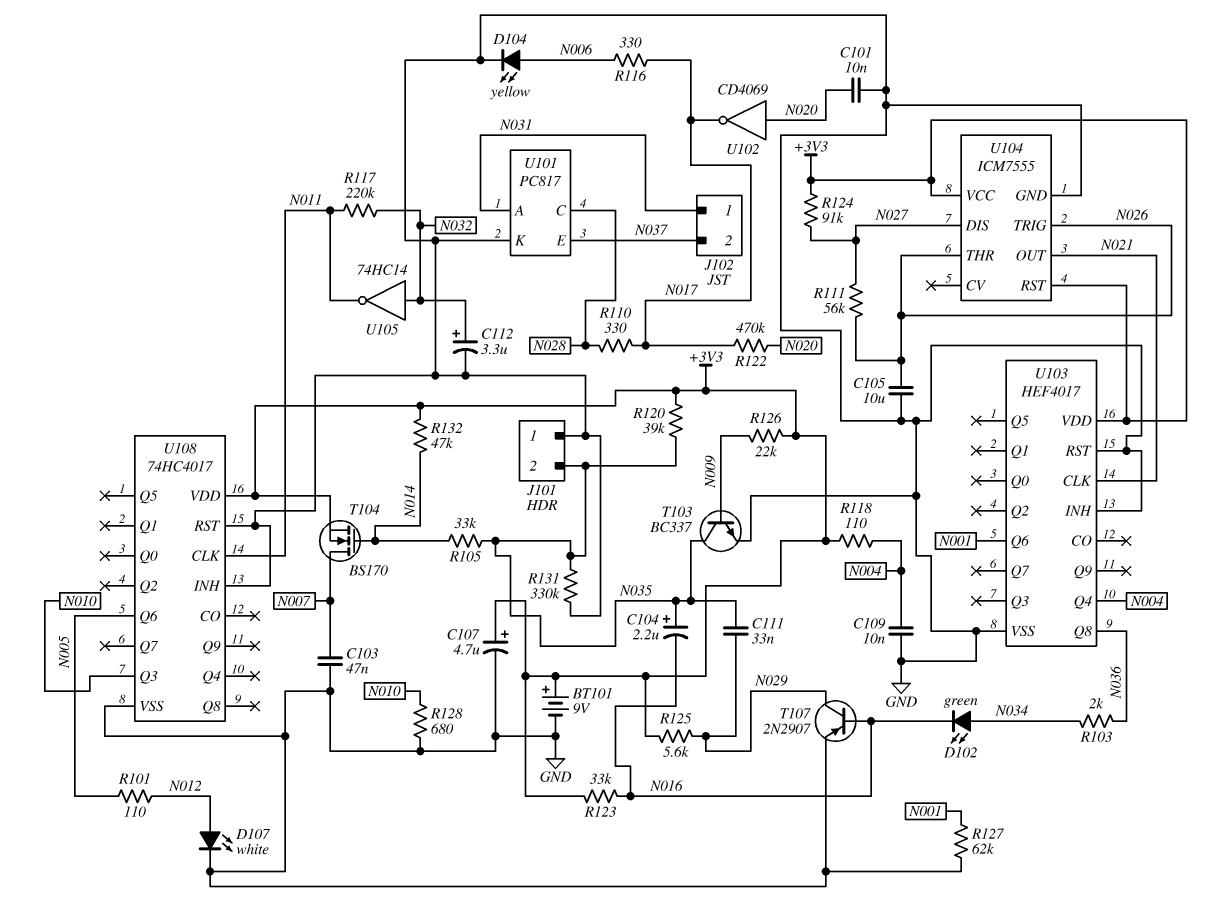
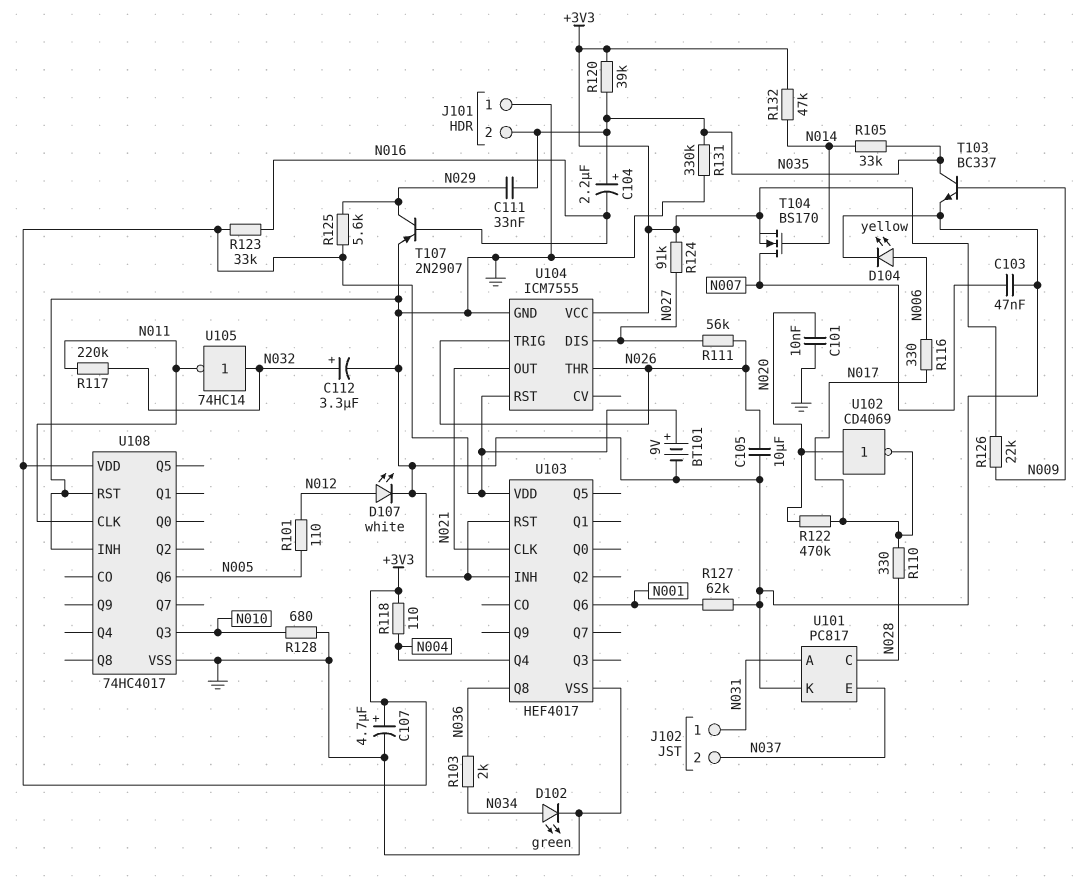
C109: 10nF (GND, N004) -> none
D102: LED green (A N034, K N016) -> LED green (A N034, K GND)

